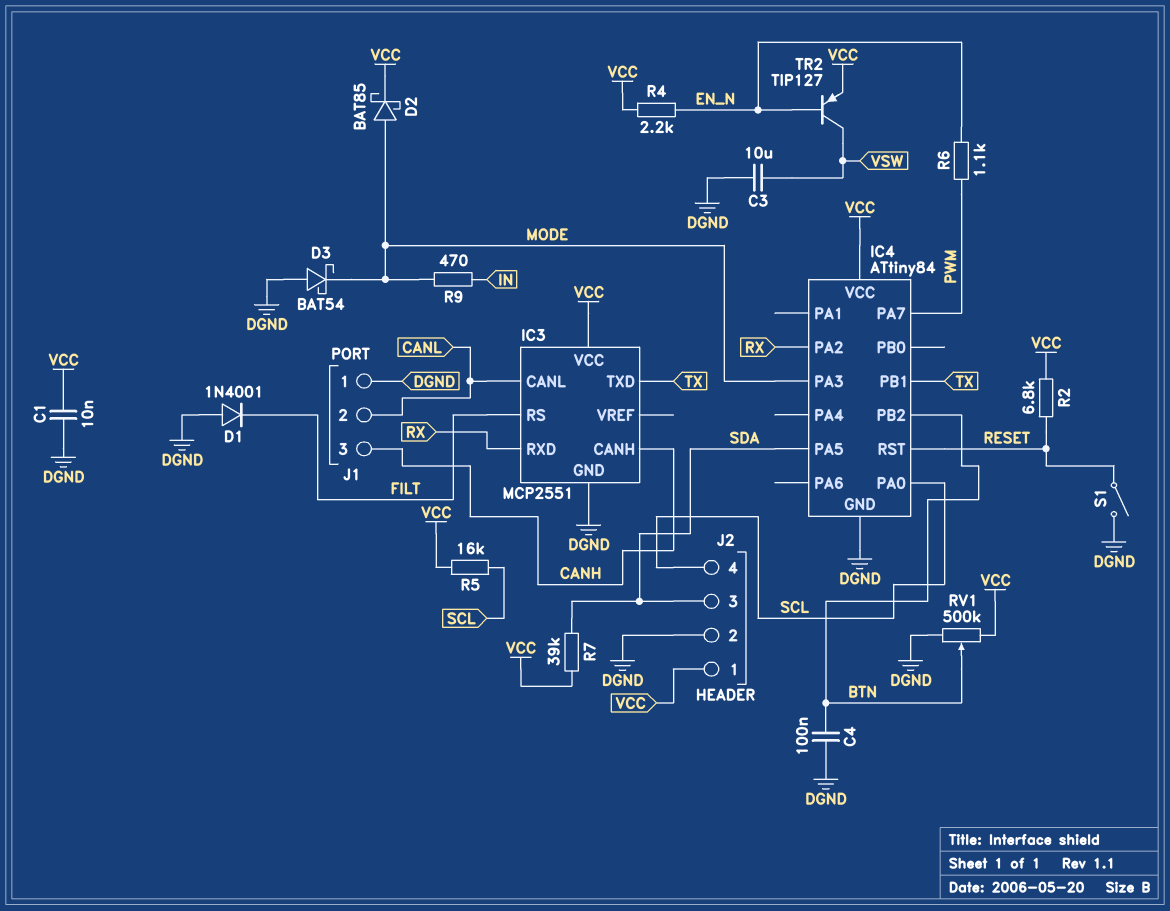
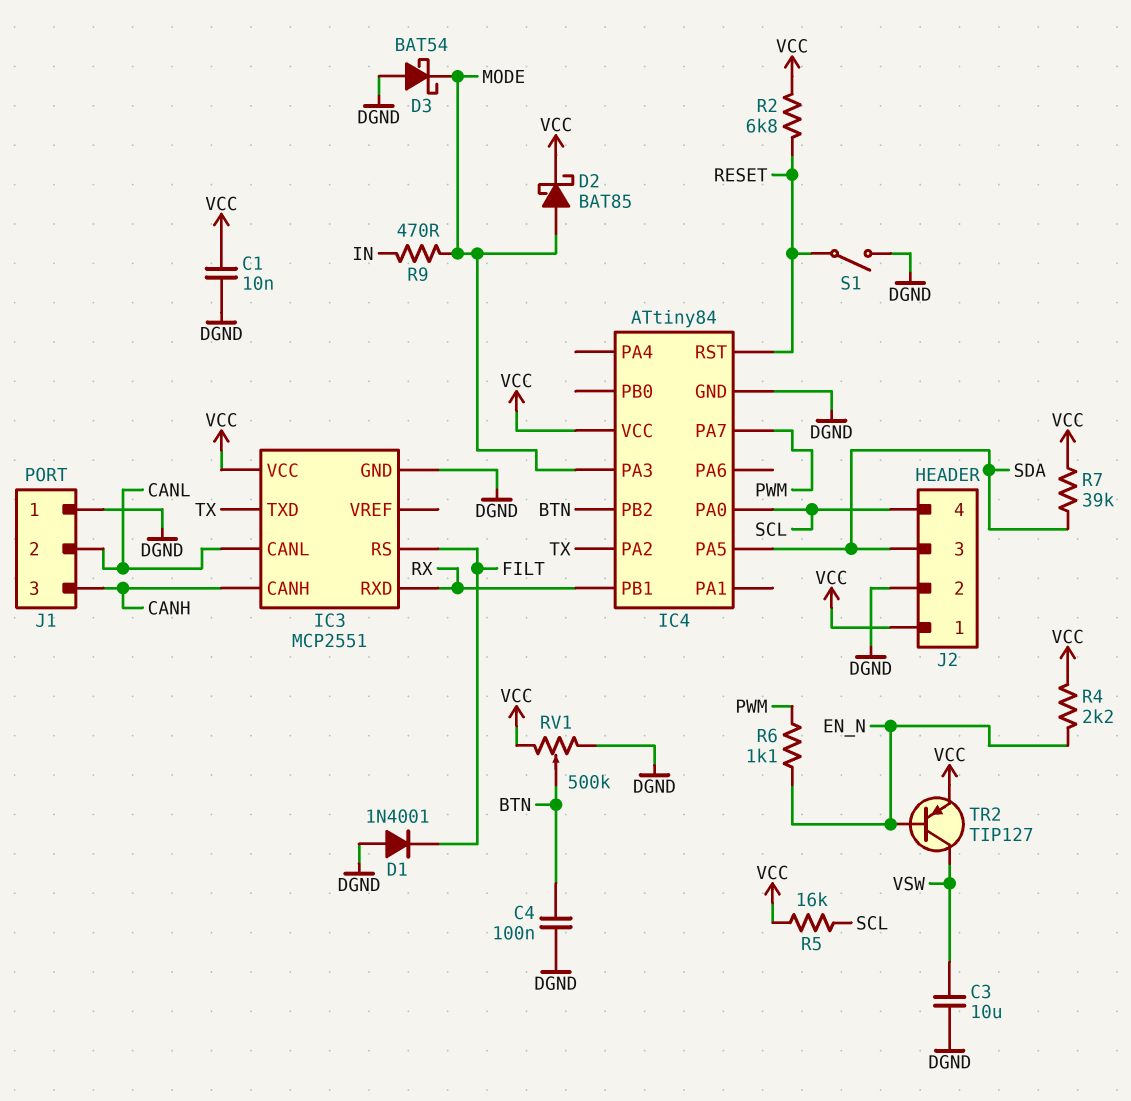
IC4 pin PA2: RX -> TX
IC4 pin PB1: TX -> RX

